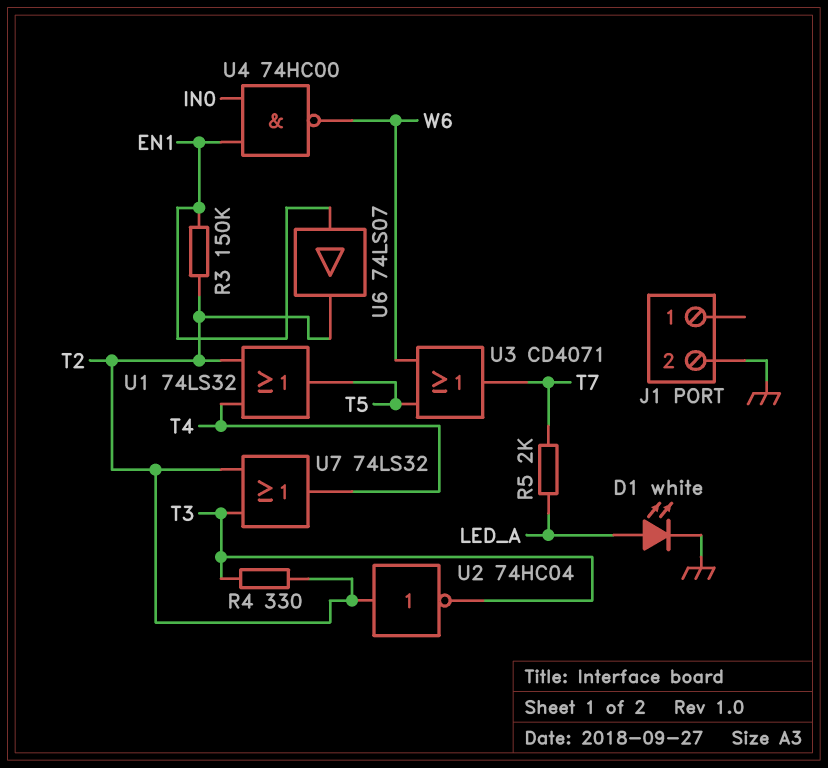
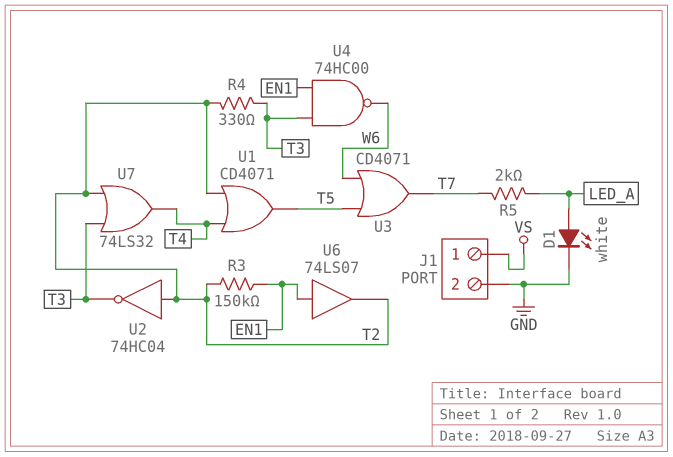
J1 pin 1: none -> VS
U1: OR 74LS32 (in T2, in T4, out T5) -> OR CD4071 (in T2, in T4, out T5)
U4: NAND 74HC00 (in EN1, in IN0, out W6) -> NAND 74HC00 (in EN1, in T3, out W6)

